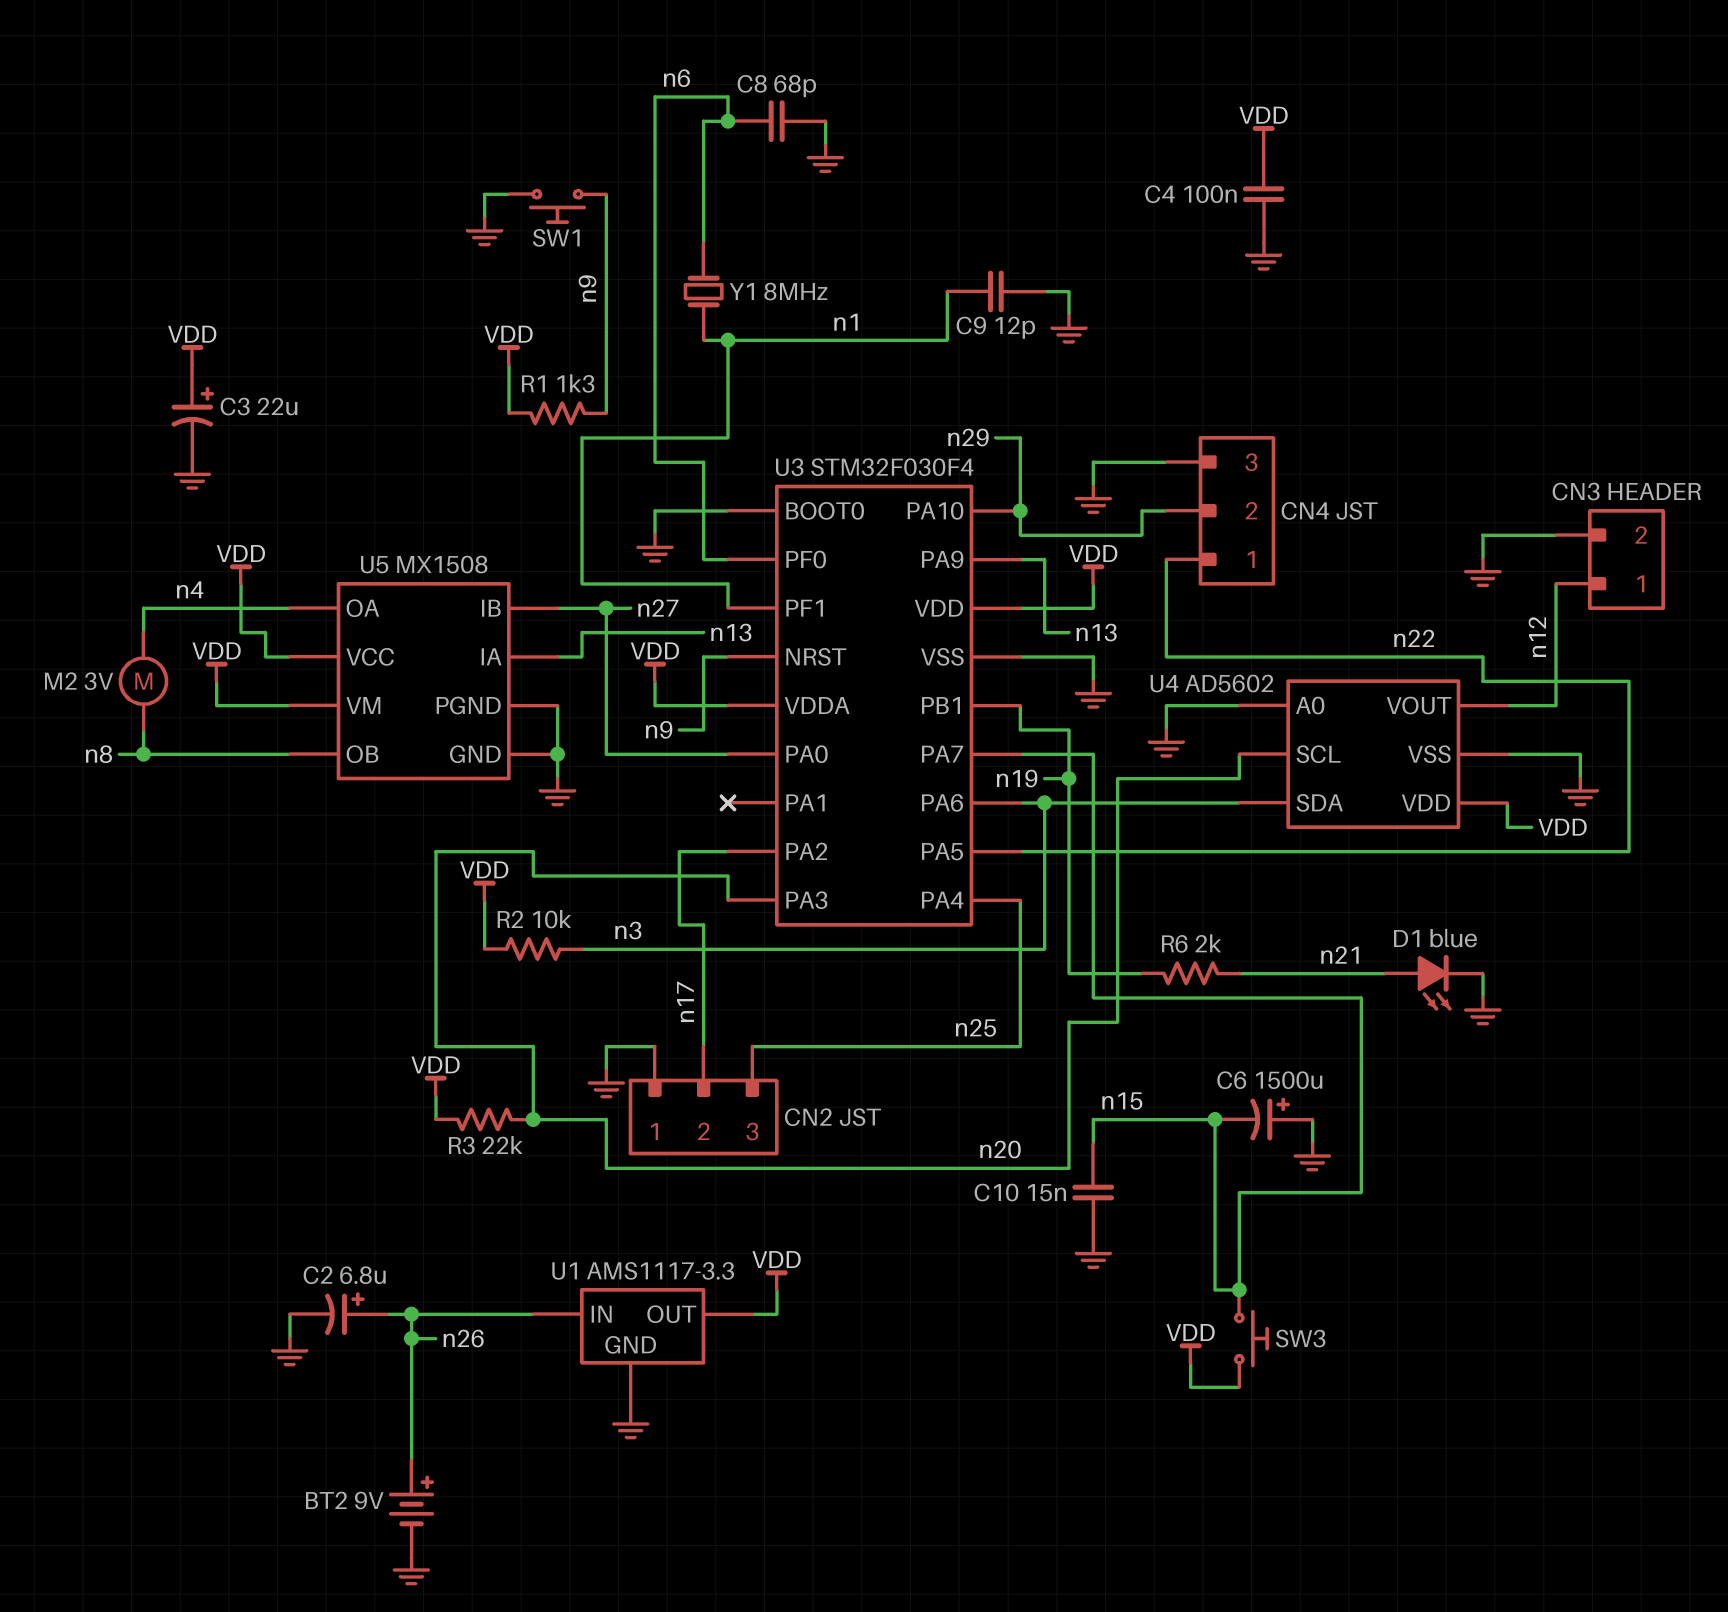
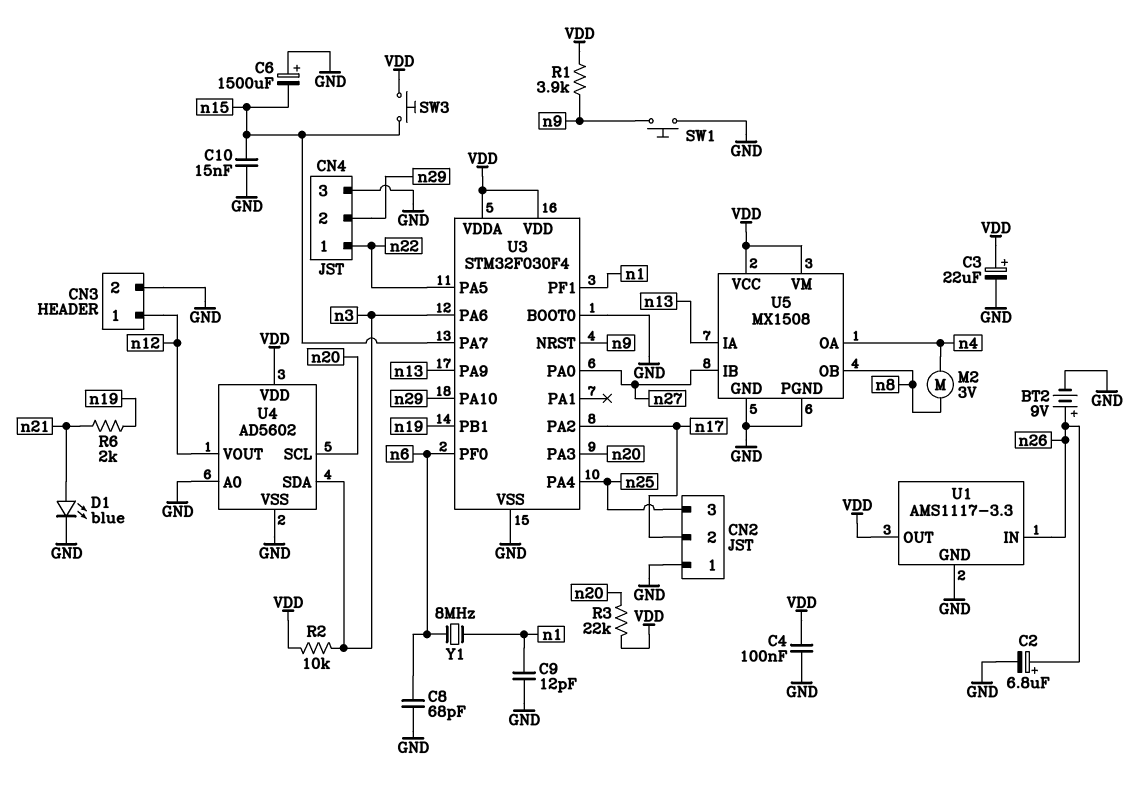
R1: 1.3k (VDD, n9) -> 3.9k (VDD, n9)

